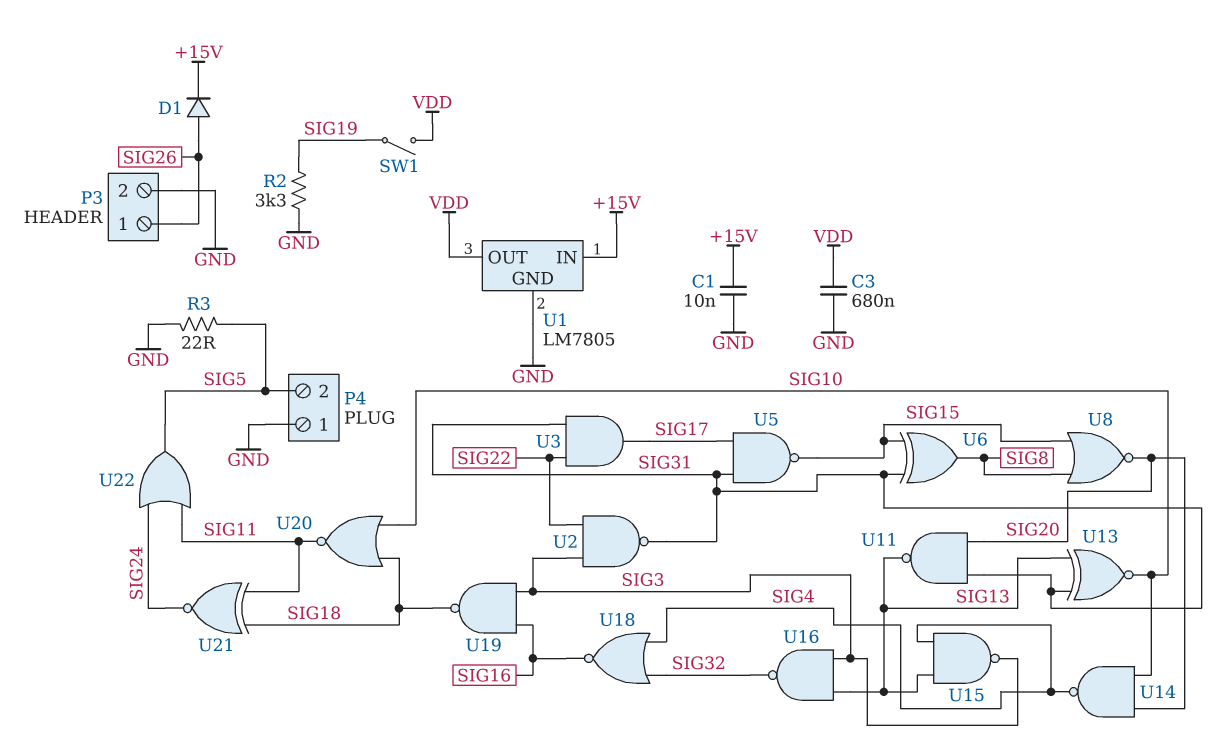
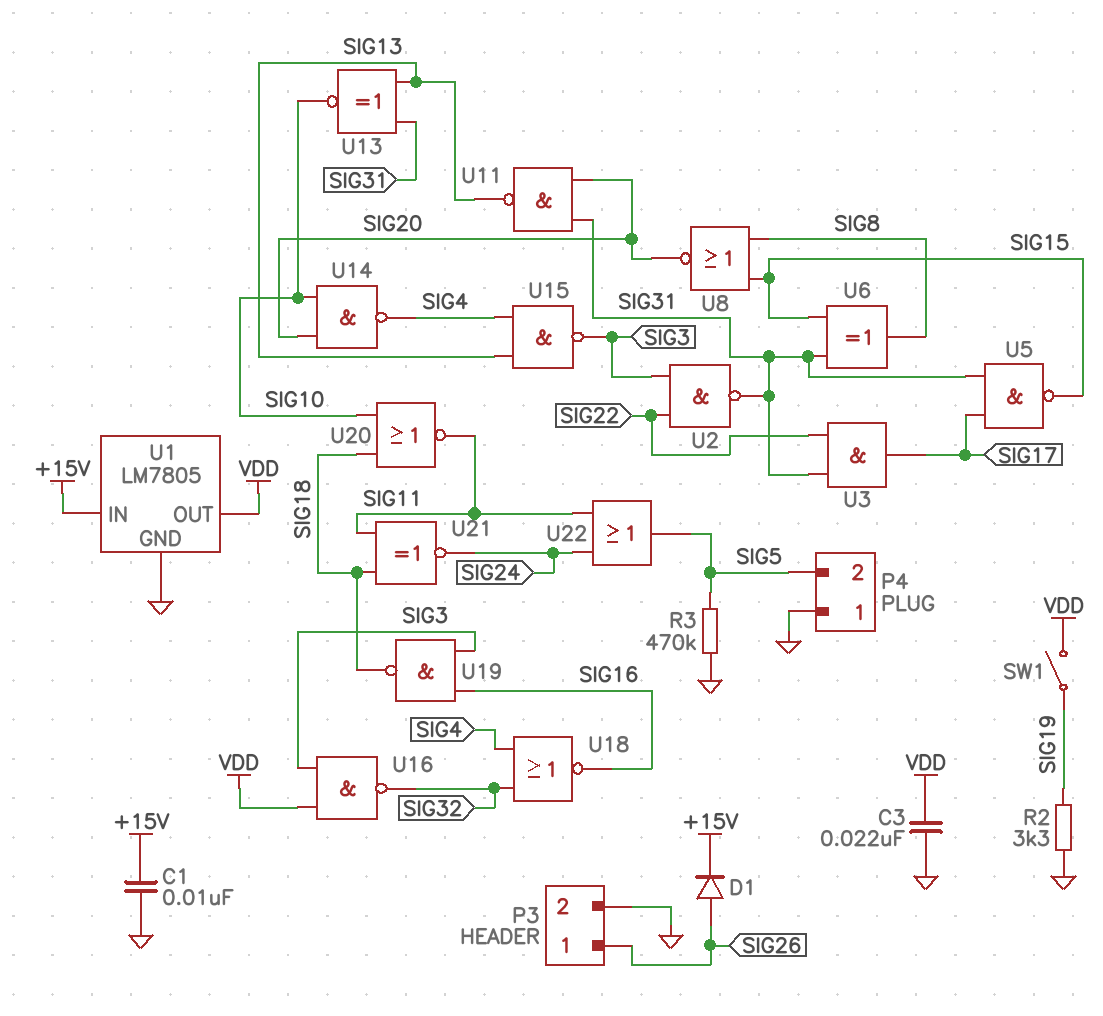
C3: 680nF (GND, VDD) -> 22nF (GND, VDD)
R3: 22 (GND, SIG5) -> 470k (GND, SIG5)
U16: NAND (in SIG3, in SIG13, out SIG32) -> NAND (in SIG3, in VDD, out SIG32)

